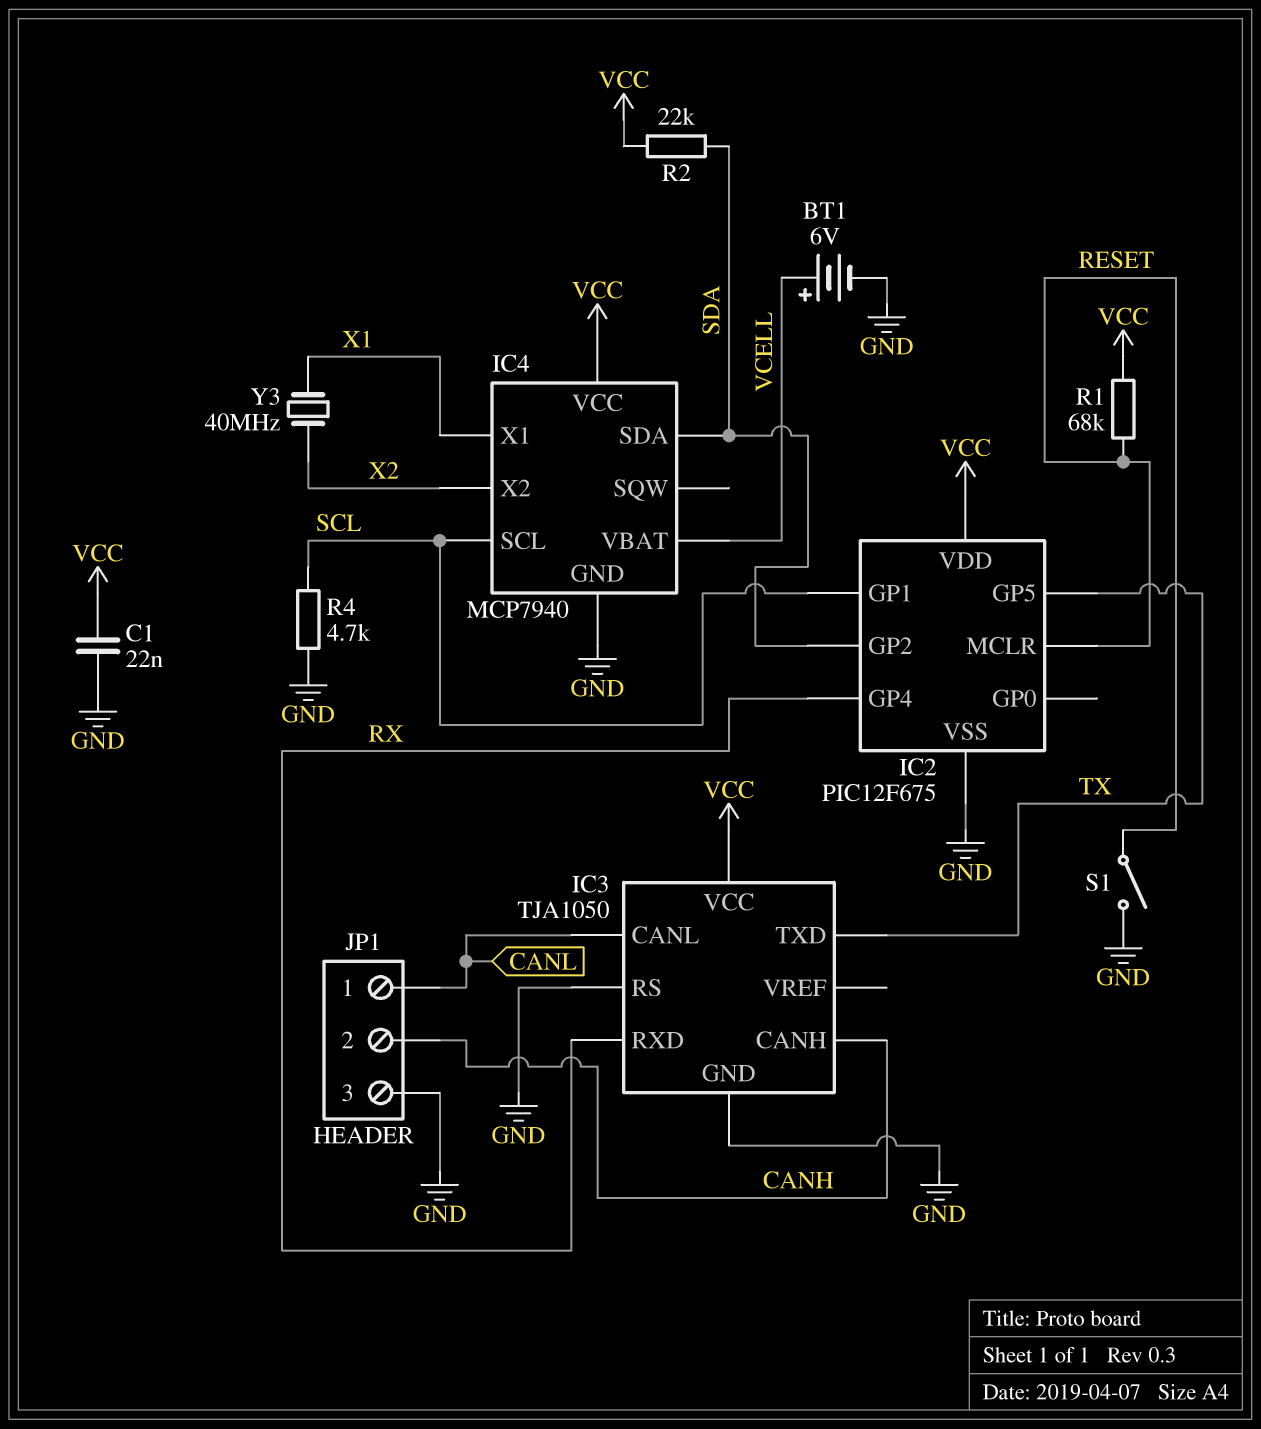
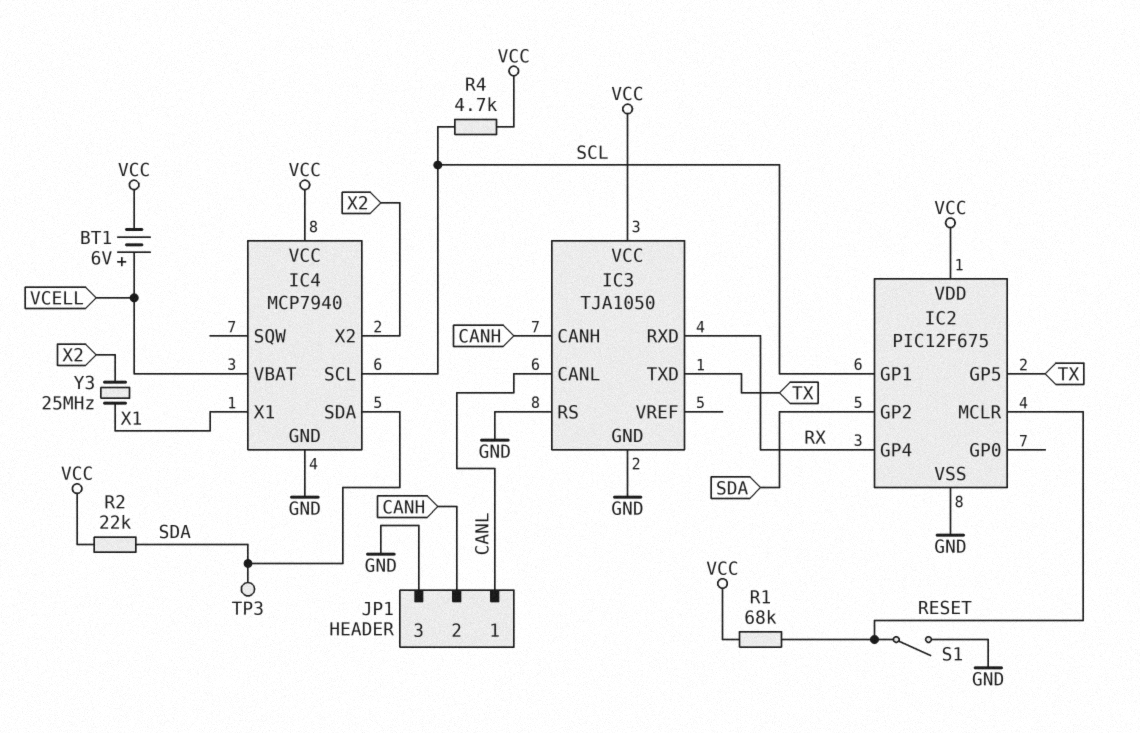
BT1: 6V (plus VCELL, minus GND) -> 6V (plus VCELL, minus VCC)
C1: 22nF (GND, VCC) -> none
R4: 4.7k (GND, SCL) -> 4.7k (SCL, VCC)
TP3: none -> test point (SDA)
Y3: 40MHz (X1, X2) -> 25MHz (X1, X2)

